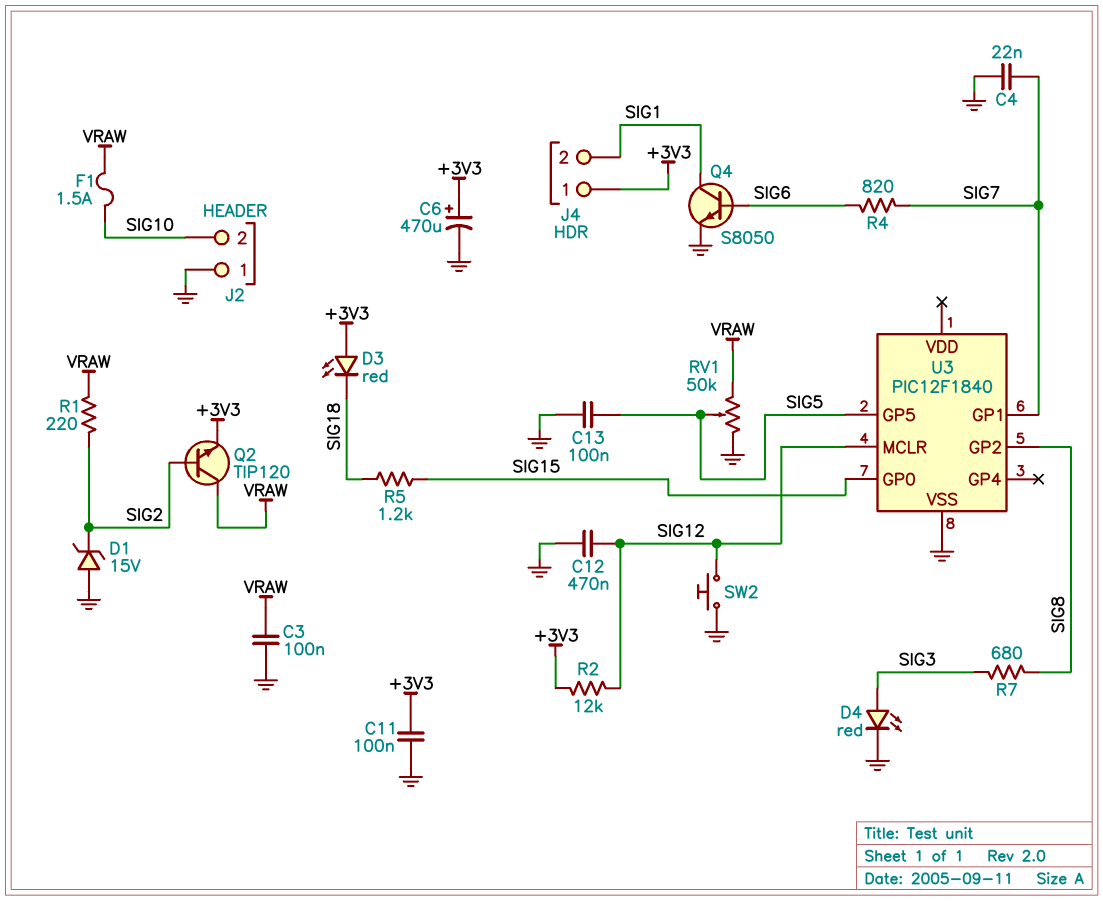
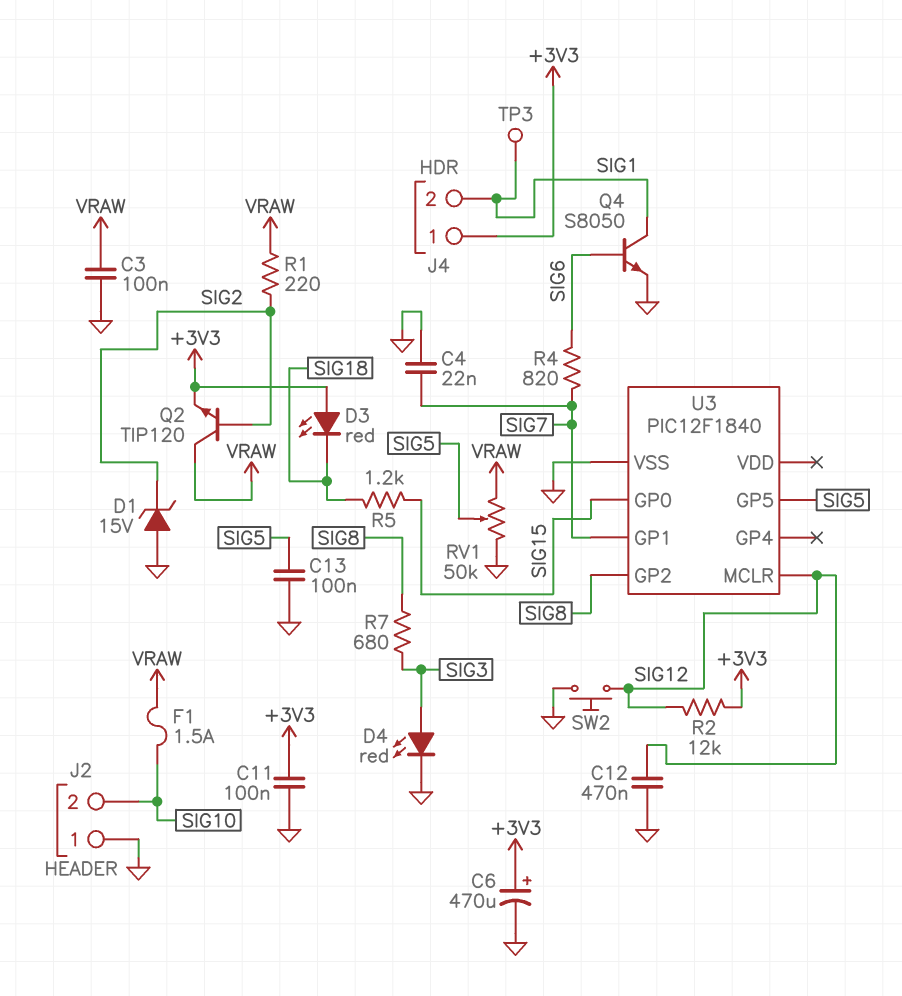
TP3: none -> test point (SIG1)

